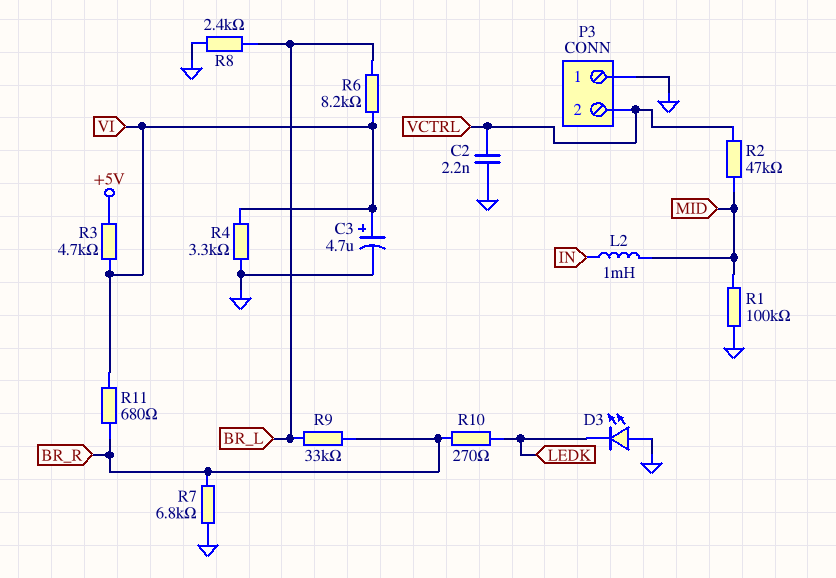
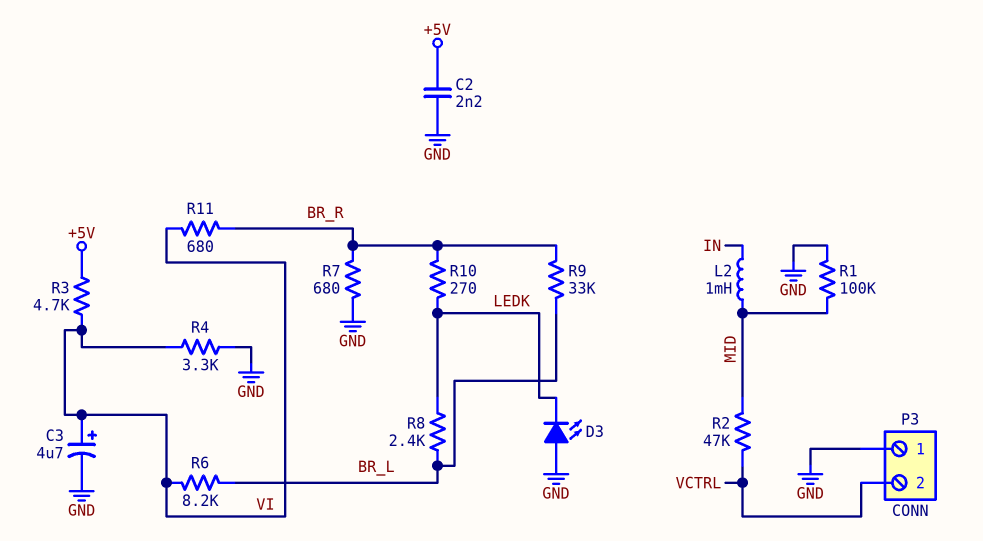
C2: 2.2nF (GND, VCTRL) -> 2.2nF (+5V, GND)
R7: 6.8k (BR_R, GND) -> 680 (BR_R, GND)
R8: 2.4k (BR_L, GND) -> 2.4k (BR_L, LEDK)

